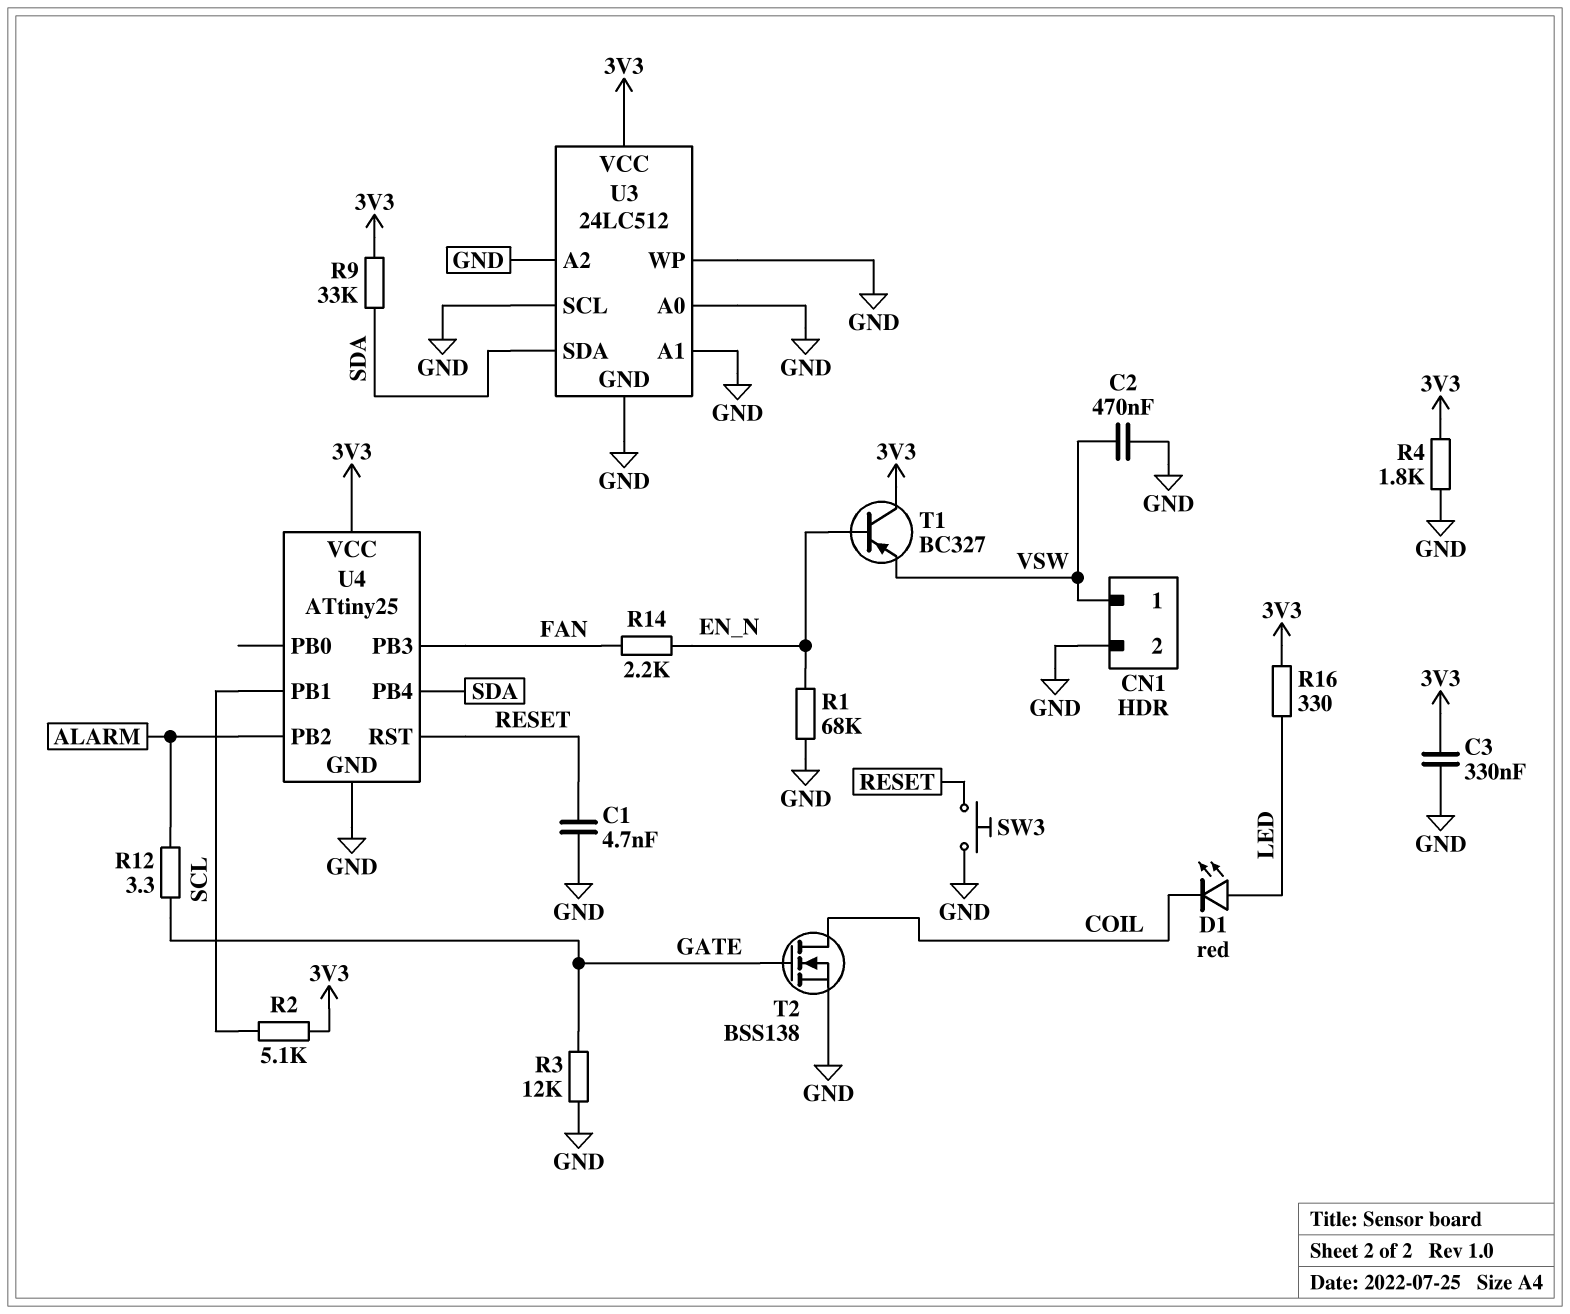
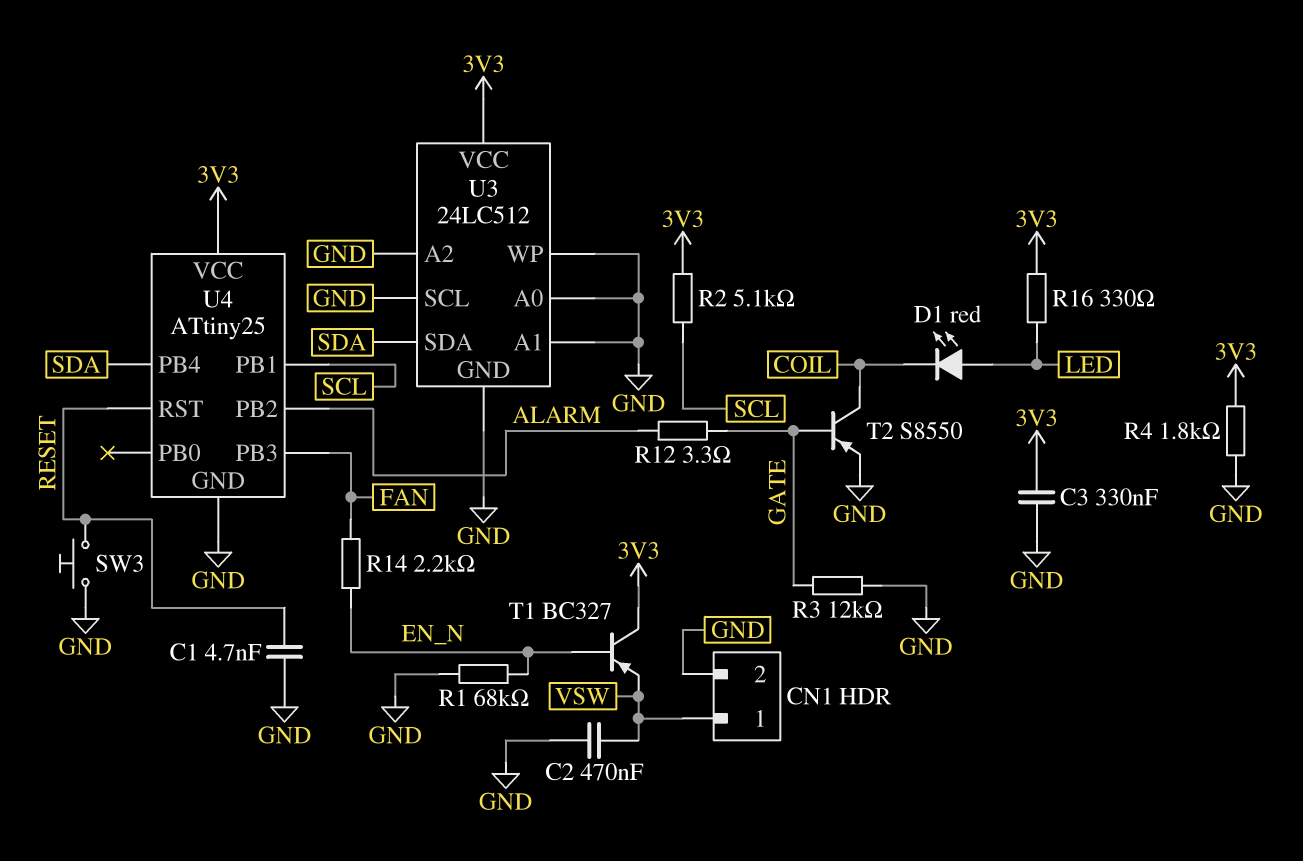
R9: 33k (3V3, SDA) -> none
T2: NMOS BSS138 (G GATE, D COIL, S GND) -> PNP S8550 (B GATE, C COIL, E GND)

